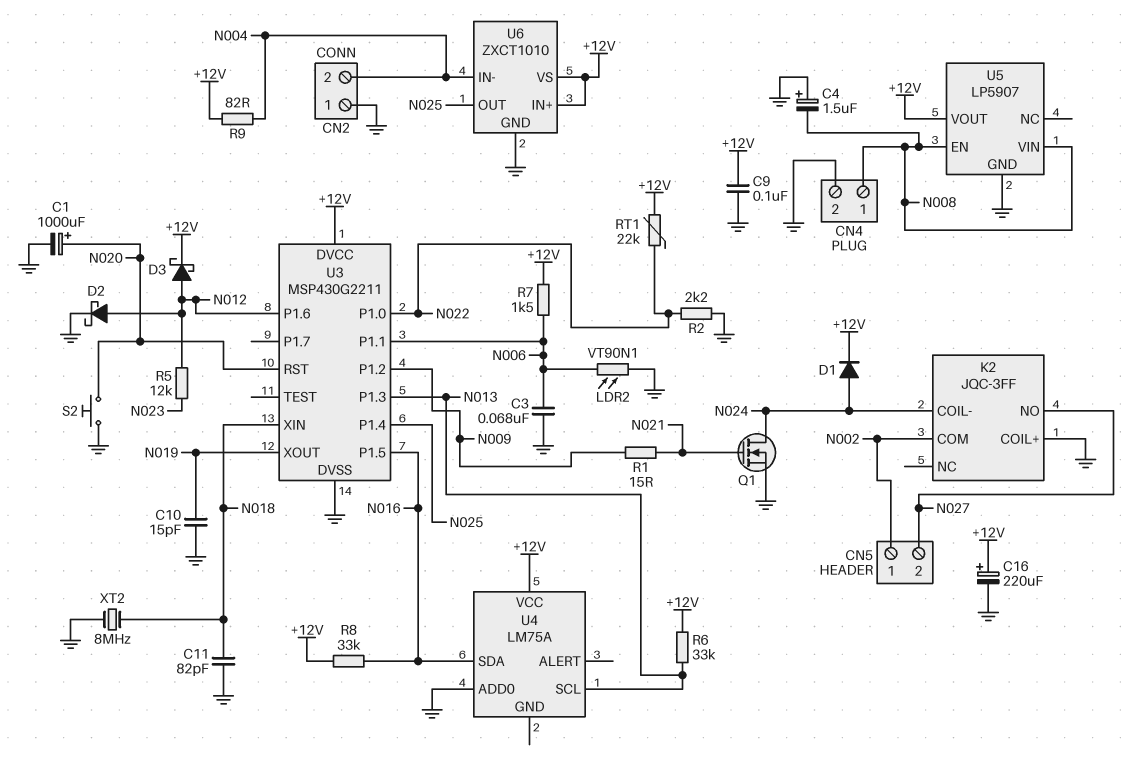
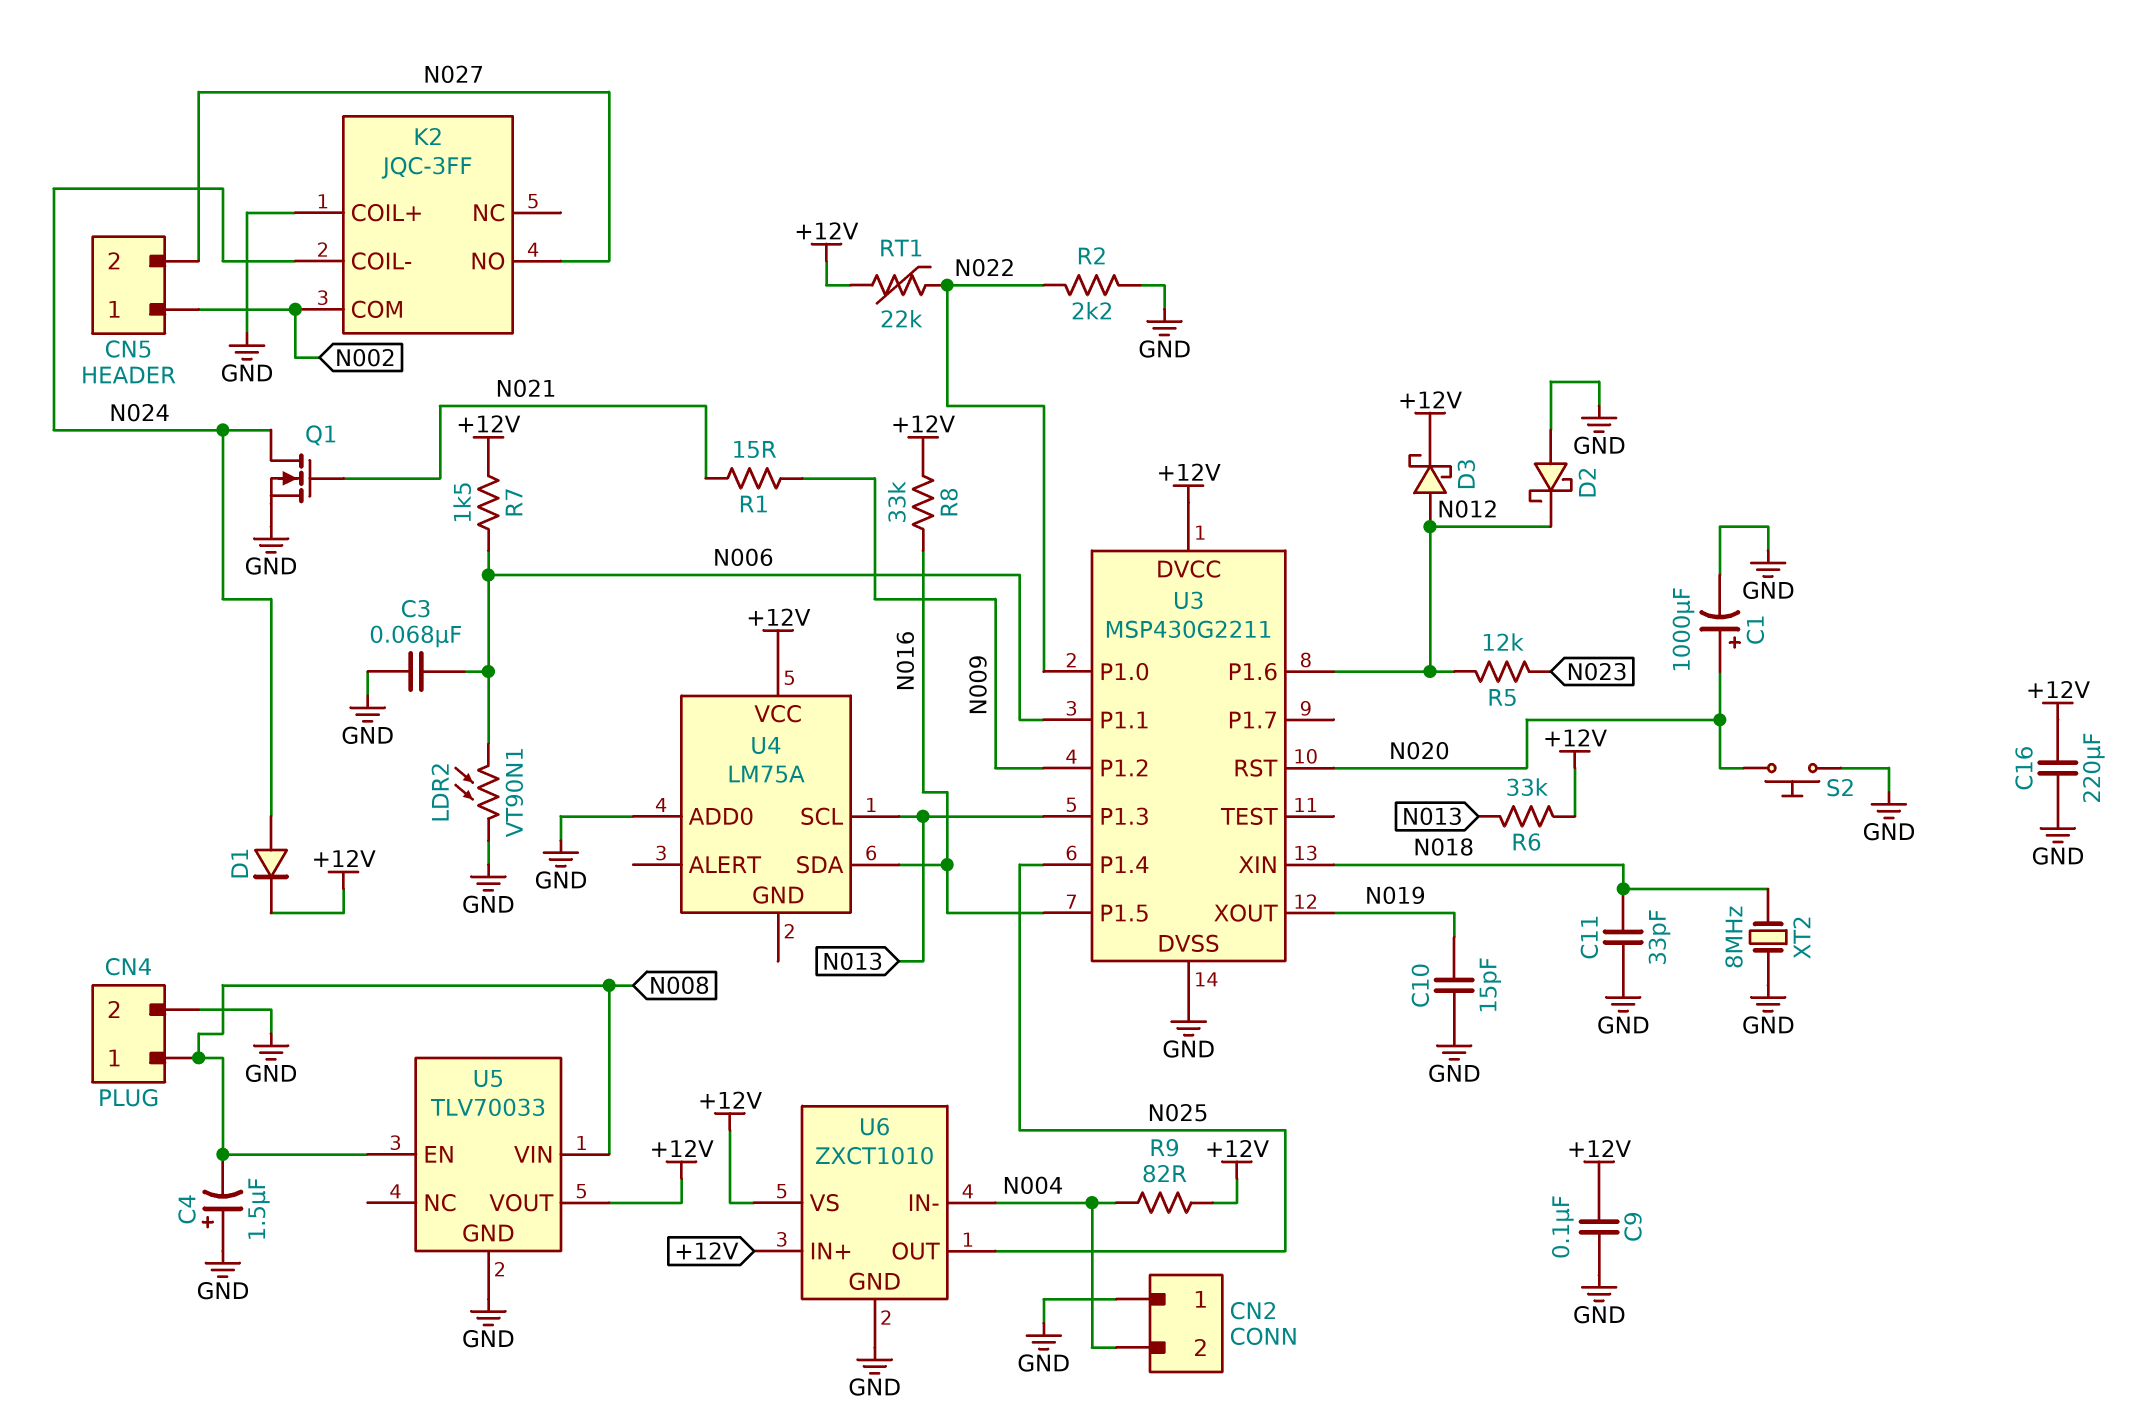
C11: 82pF (GND, N018) -> 33pF (GND, N018)
C16: 220uF (plus +12V, minus GND) -> 220uF (+12V, GND)
D2: schottky (A N012, K GND) -> schottky (A GND, K N012)
U5: LP5907 -> TLV70033

